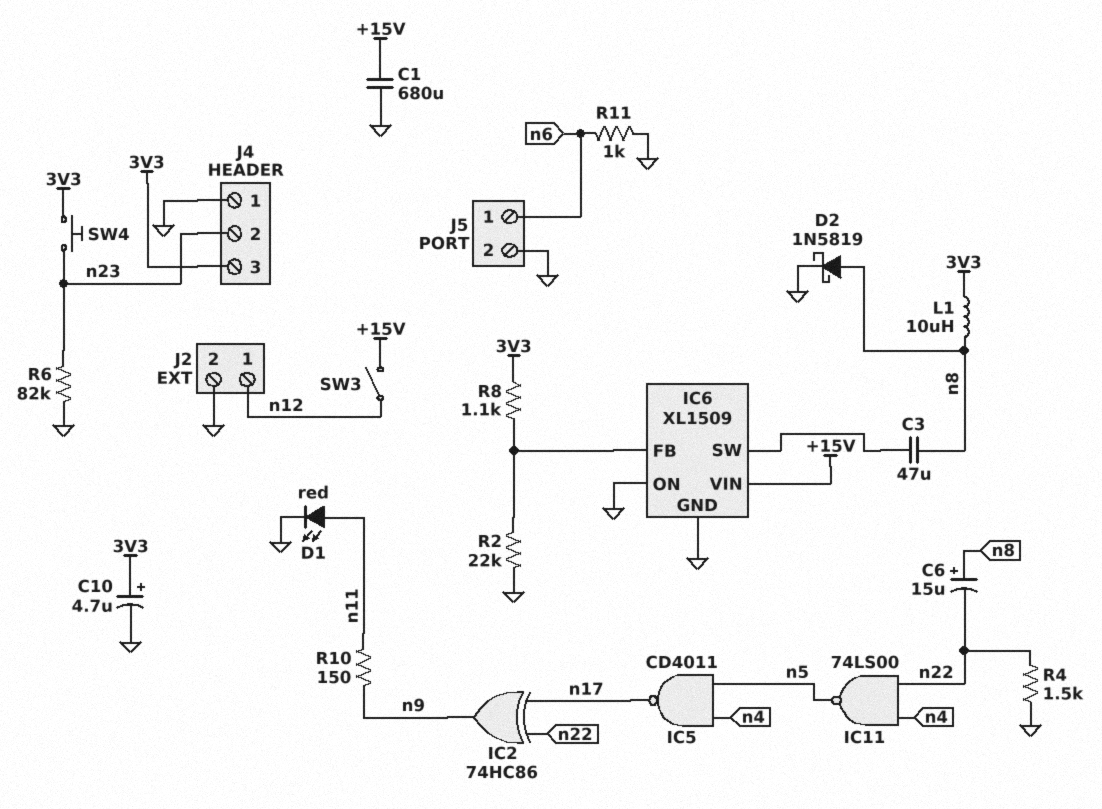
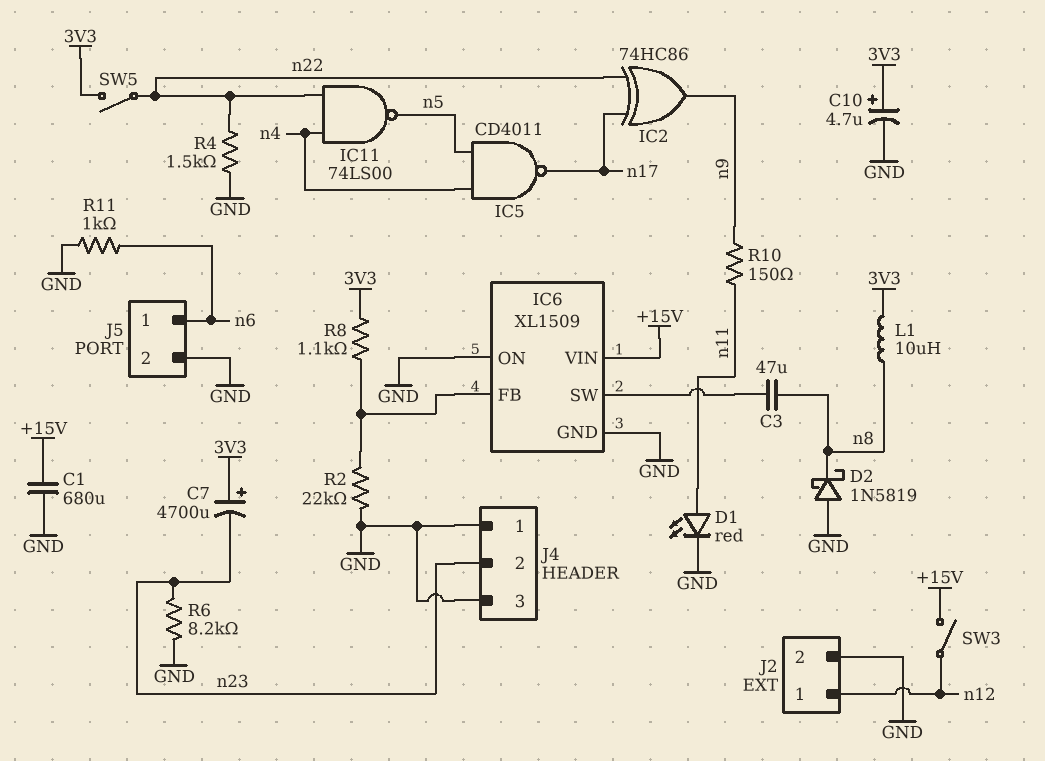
C6: 15uF (plus n8, minus n22) -> none
C7: none -> 4700uF (plus 3V3, minus n23)
D2: schottky 1N5819 (A n8, K GND) -> schottky 1N5819 (A GND, K n8)
J4 pin 3: 3V3 -> GND
R6: 82k (GND, n23) -> 8.2k (GND, n23)
SW4: button (3V3, n23) -> none
SW5: none -> switch (3V3, n22)

